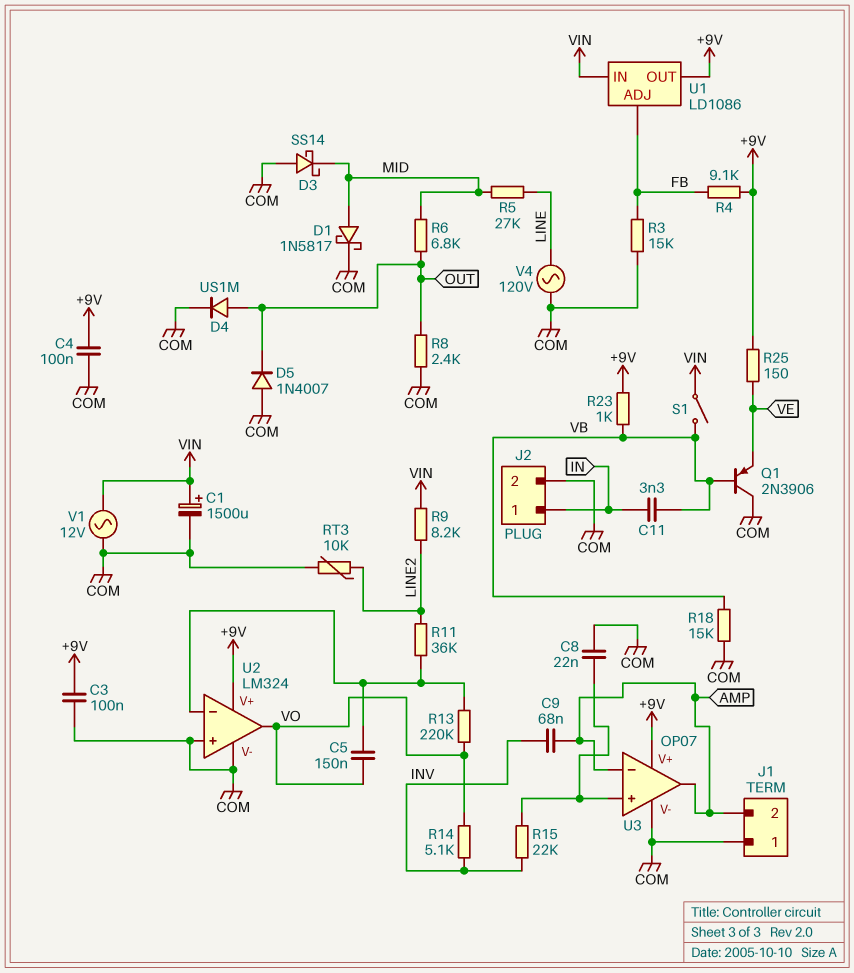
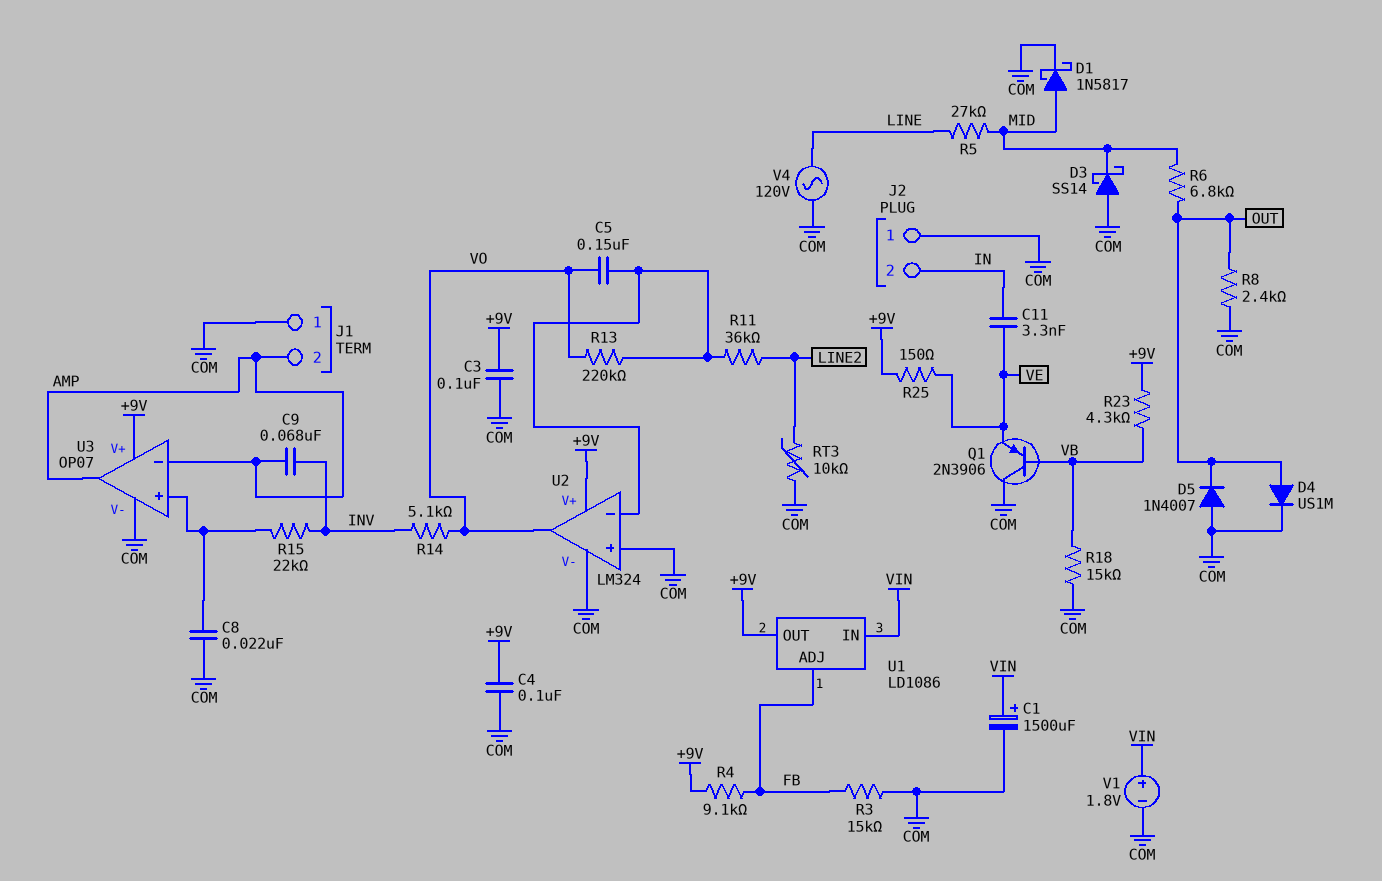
C11: 3.3nF (IN, VB) -> 3.3nF (IN, VE)
J2 pin 1: IN -> COM
J2 pin 2: COM -> IN
R9: 8.2k (LINE2, VIN) -> none
R23: 1k (+9V, VB) -> 4.3k (+9V, VB)
S1: switch (VB, VIN) -> none
V1: AC 12V (COM, VIN) -> 1.8V (plus VIN, minus COM)

